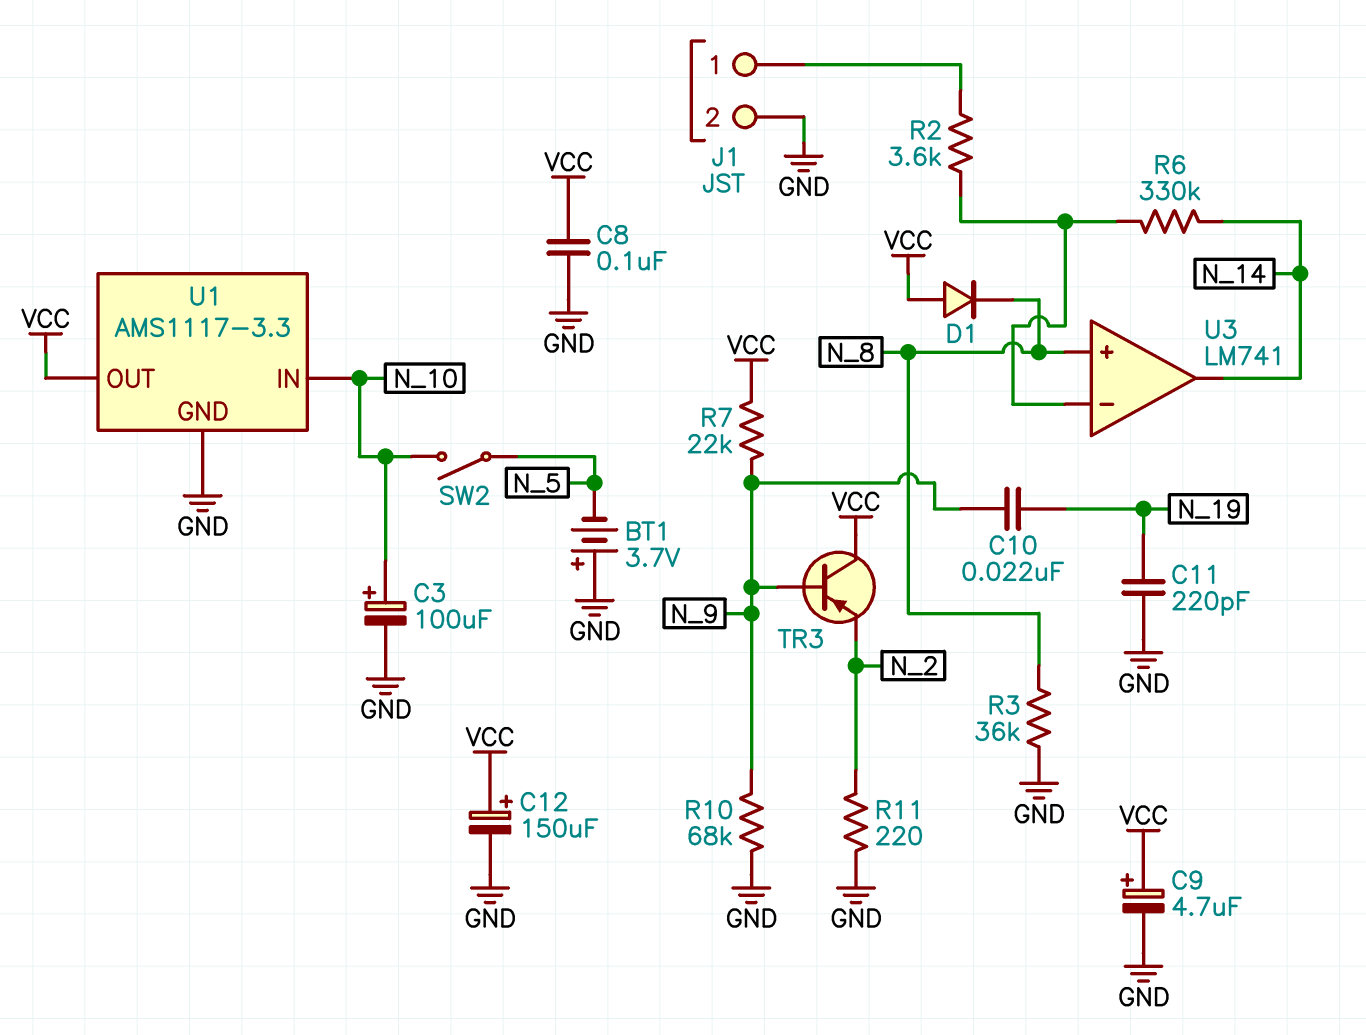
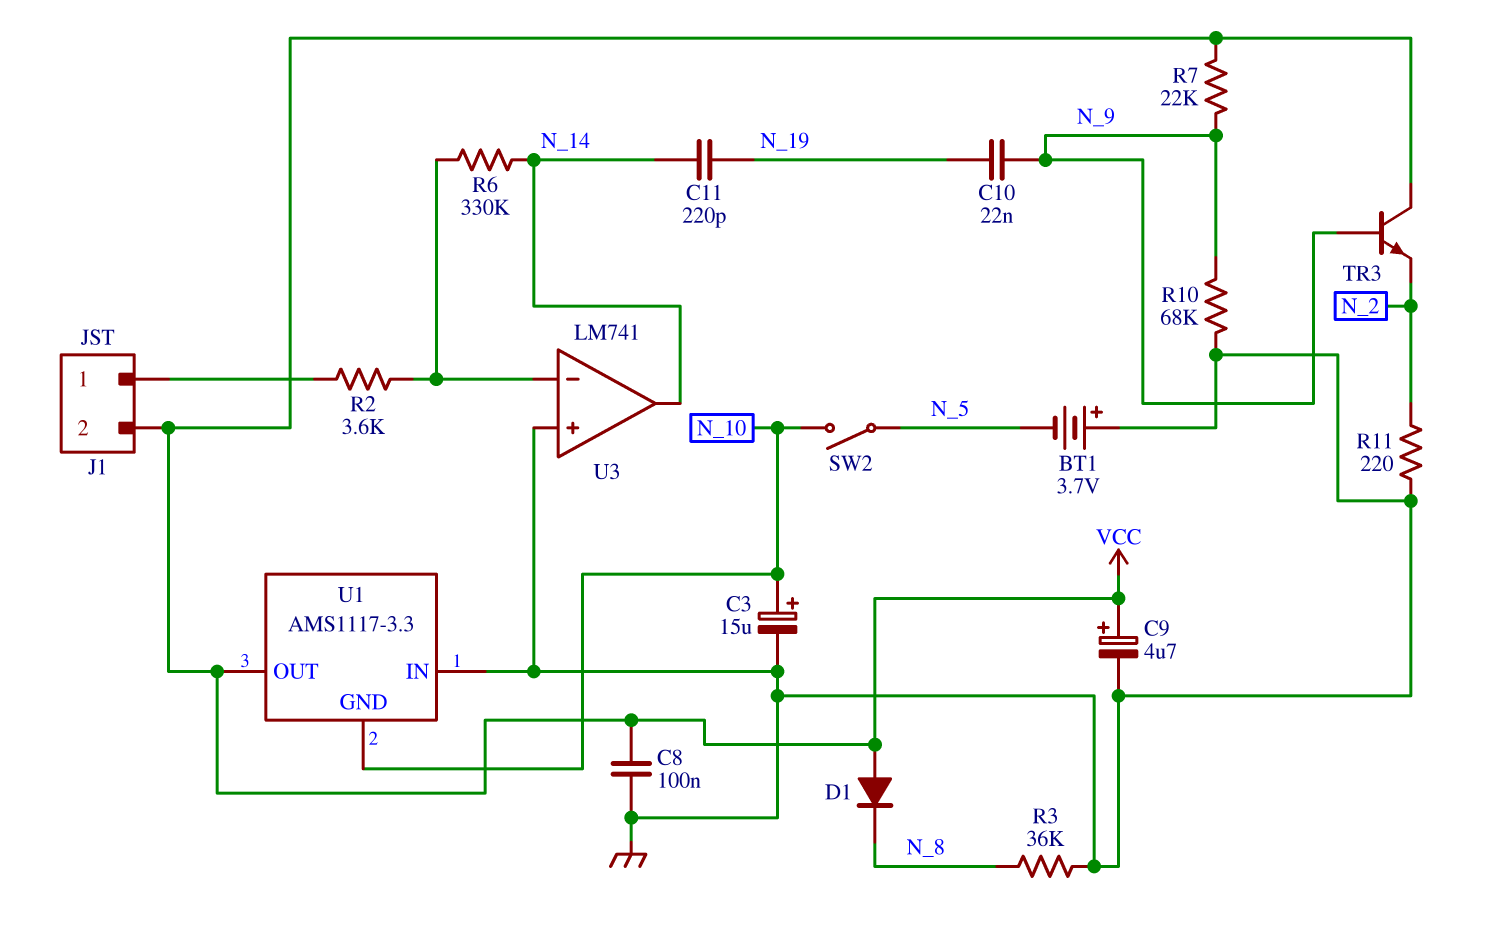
C3: 100uF (plus N_10, minus GND) -> 15uF (plus N_10, minus GND)
C11: 220pF (GND, N_19) -> 220pF (N_14, N_19)
C12: 150uF (plus VCC, minus GND) -> none
J1 pin 2: GND -> VCC
TR3: PNP (B N_9, C VCC, E N_2) -> NPN (B N_9, C VCC, E N_2)
U1 pin GND: GND -> N_10
U1 pin IN: N_10 -> GND
U3 pin in+: N_8 -> GND

